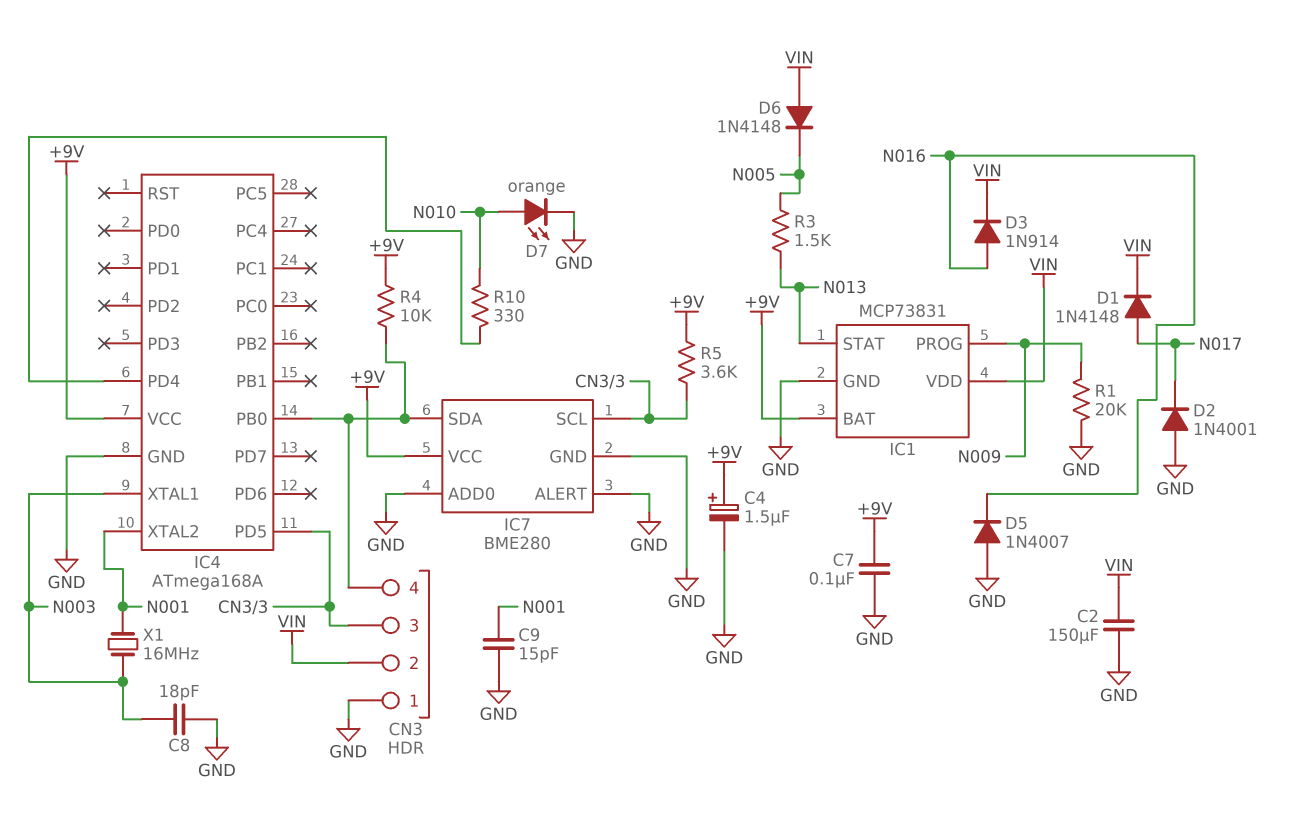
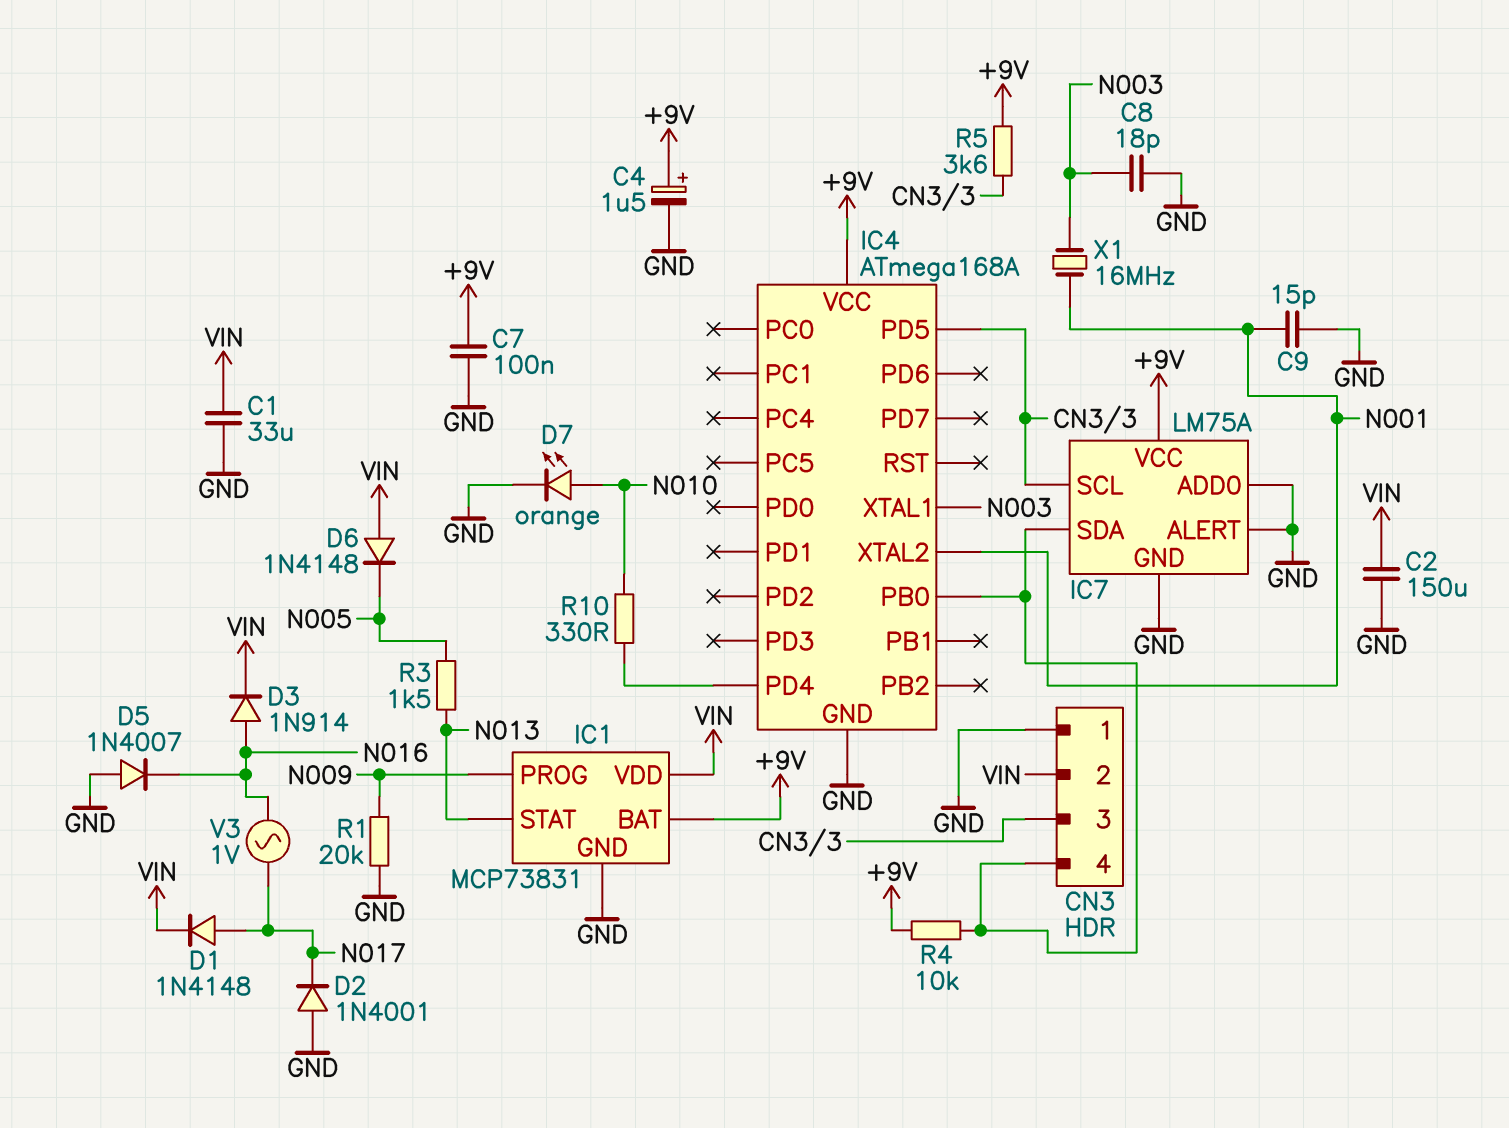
C1: none -> 33uF (GND, VIN)
IC7: BME280 -> LM75A
V3: none -> AC 1V (N016, N017)

